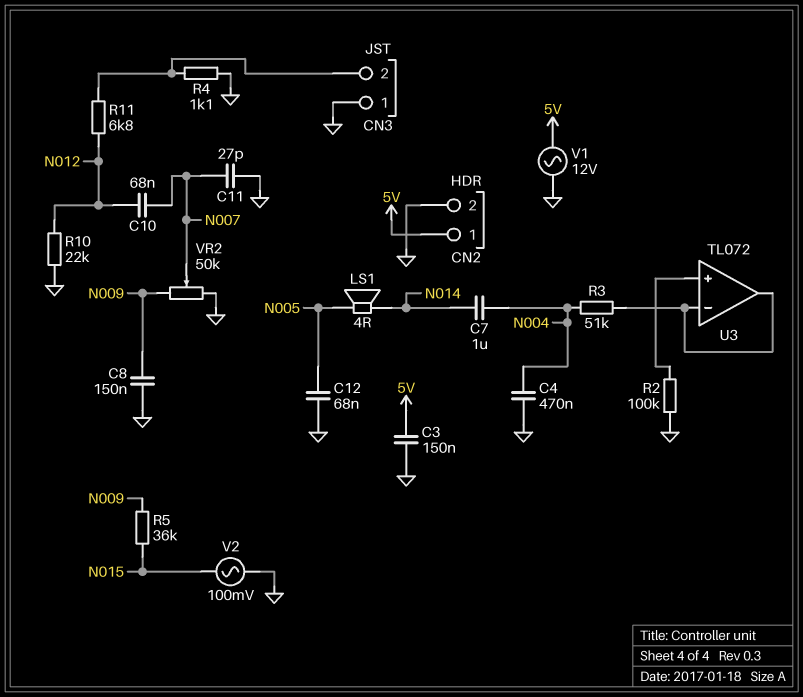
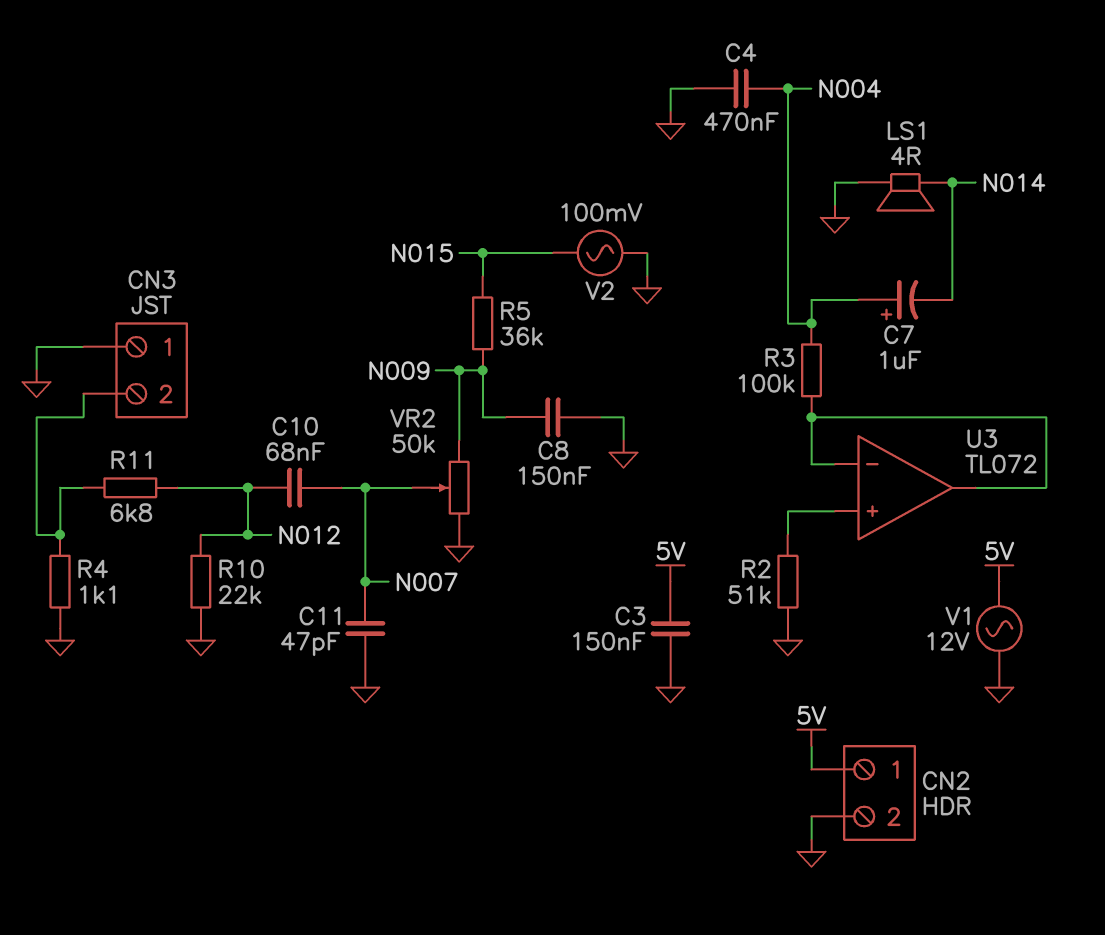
C7: 1uF (N004, N014) -> 1uF (plus N004, minus N014)
C11: 27pF (GND, N007) -> 47pF (GND, N007)
C12: 68nF (GND, N005) -> none
LS1: speaker 4R (N005, N014) -> speaker 4R (GND, N014)
R2: 100k (GND, U3/in+) -> 51k (GND, U3/in+)
R3: 51k (N004, U3/in-) -> 100k (N004, U3/in-)

